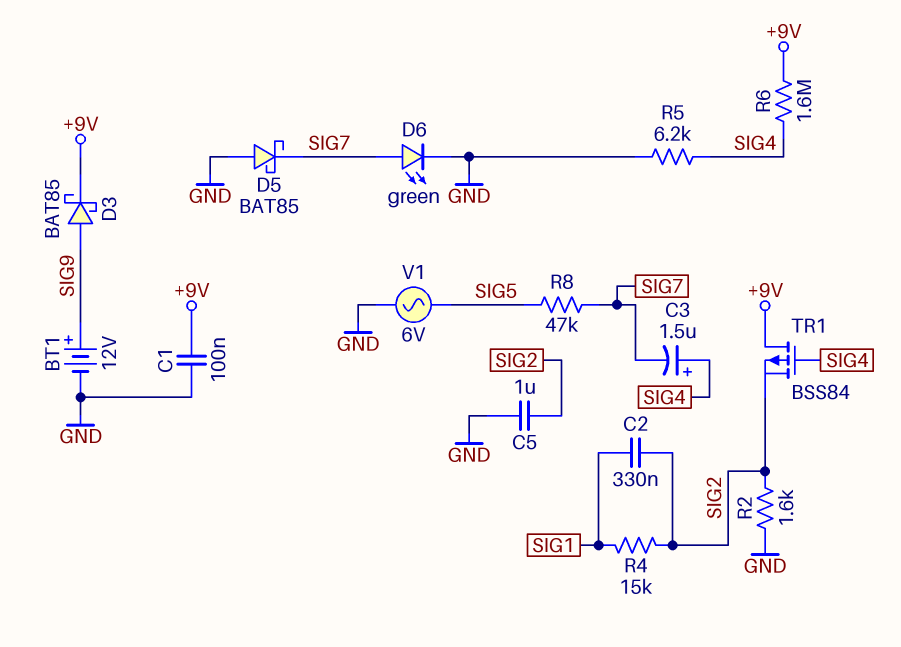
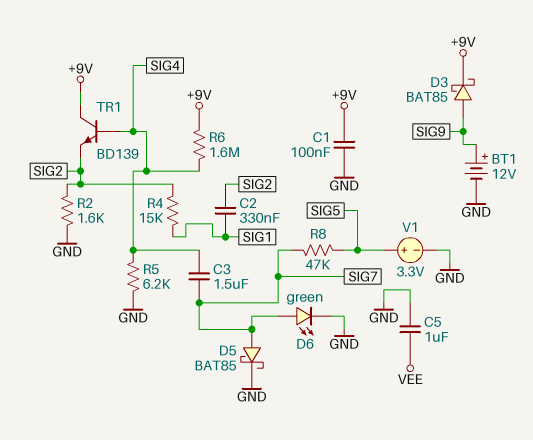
C3: 1.5uF (plus SIG4, minus SIG7) -> 1.5uF (SIG4, SIG7)
C5: 1uF (GND, SIG2) -> 1uF (GND, VEE)
D5: schottky BAT85 (A GND, K SIG7) -> schottky BAT85 (A SIG7, K GND)
TR1: PMOS BSS84 (G SIG4, D +9V, S SIG2) -> NPN BD139 (B SIG4, C +9V, E SIG2)
V1: AC 6V (GND, SIG5) -> 3.3V (plus SIG5, minus GND)

